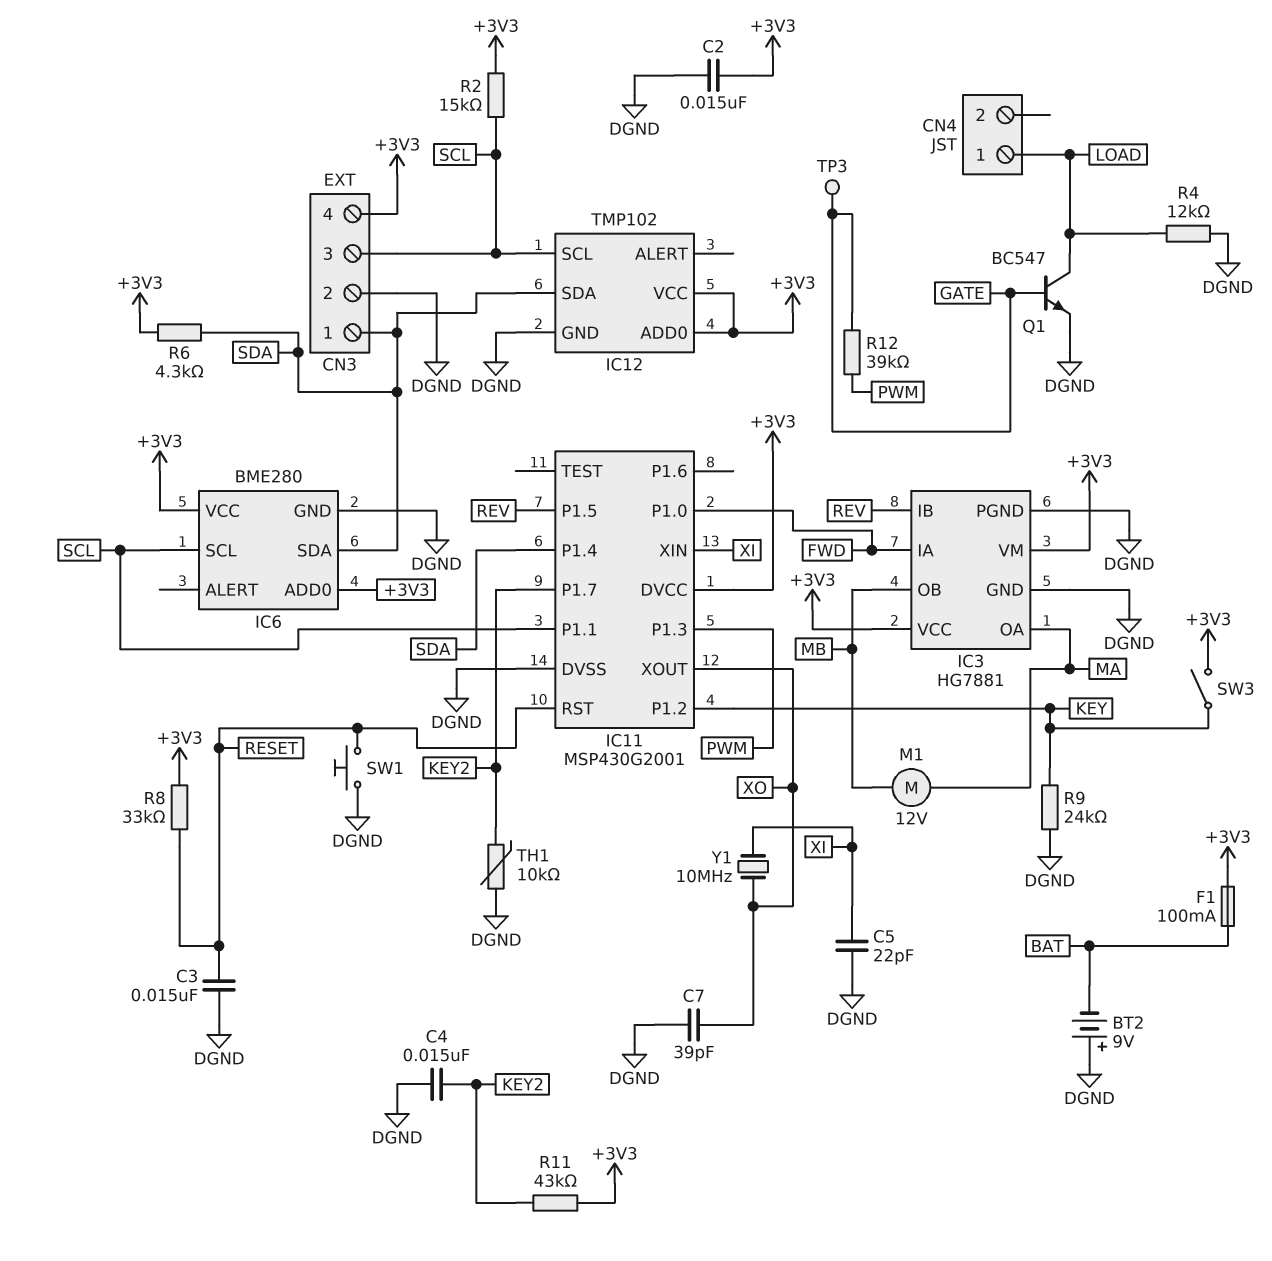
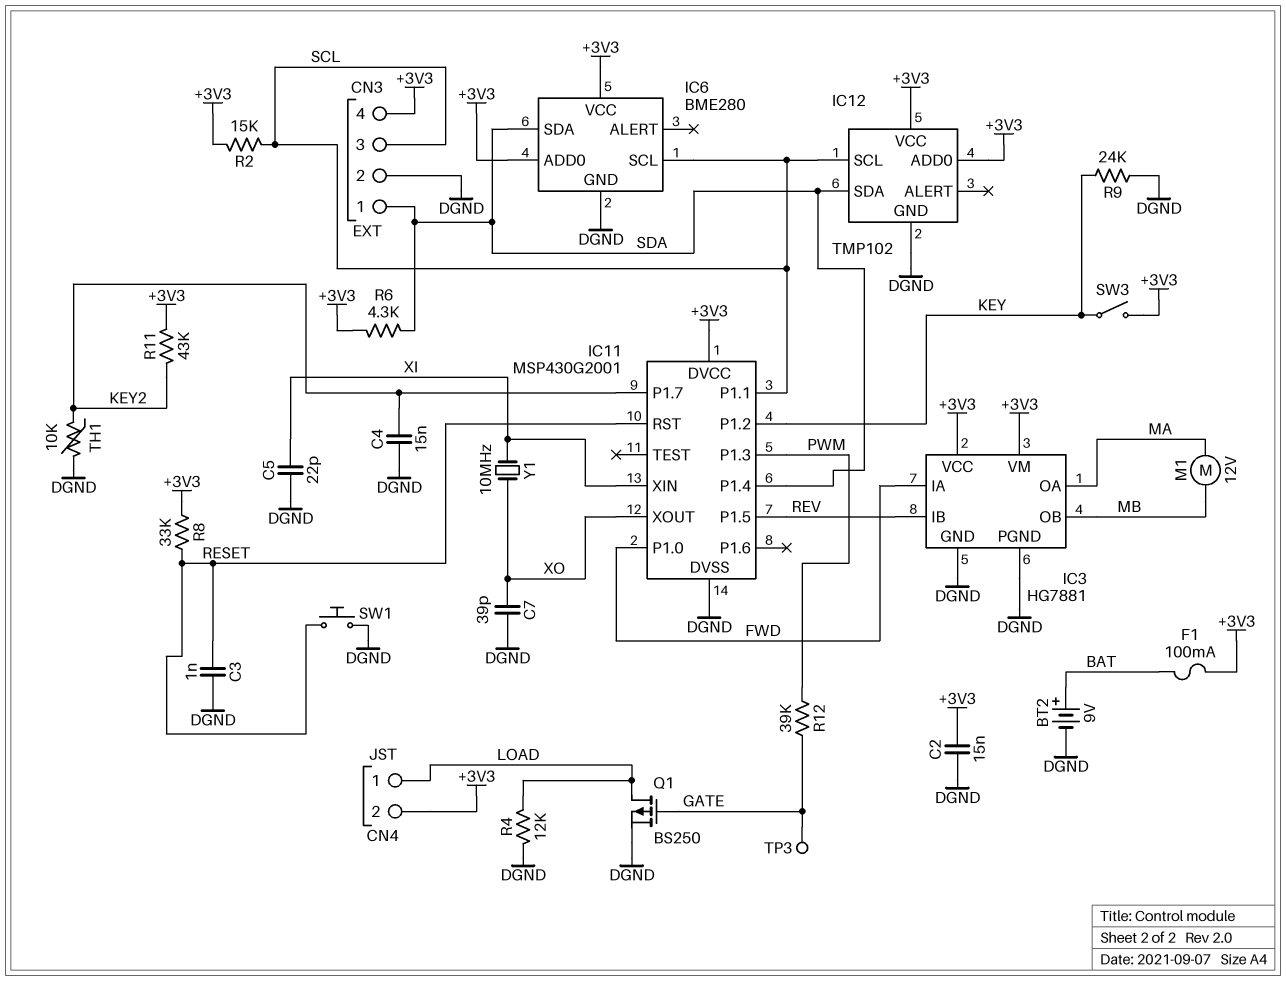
BT2: 9V (plus DGND, minus BAT) -> 9V (plus BAT, minus DGND)
C3: 15nF (DGND, RESET) -> 1nF (DGND, RESET)
CN4 pin 2: none -> +3V3
Q1: NPN BC547 (B GATE, C LOAD, E DGND) -> PMOS BS250 (G GATE, D LOAD, S DGND)

